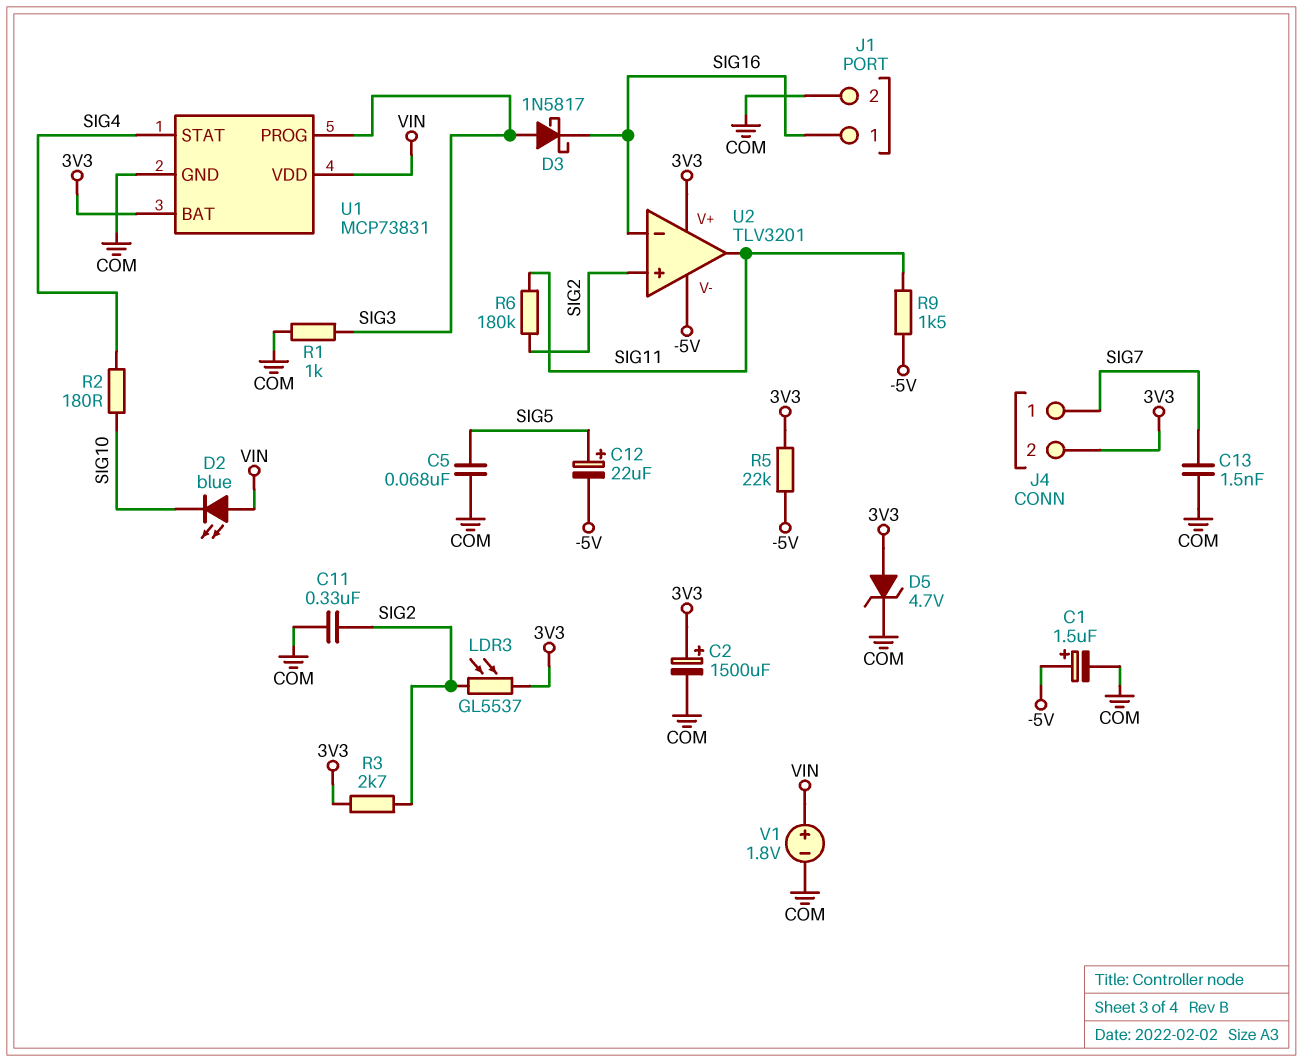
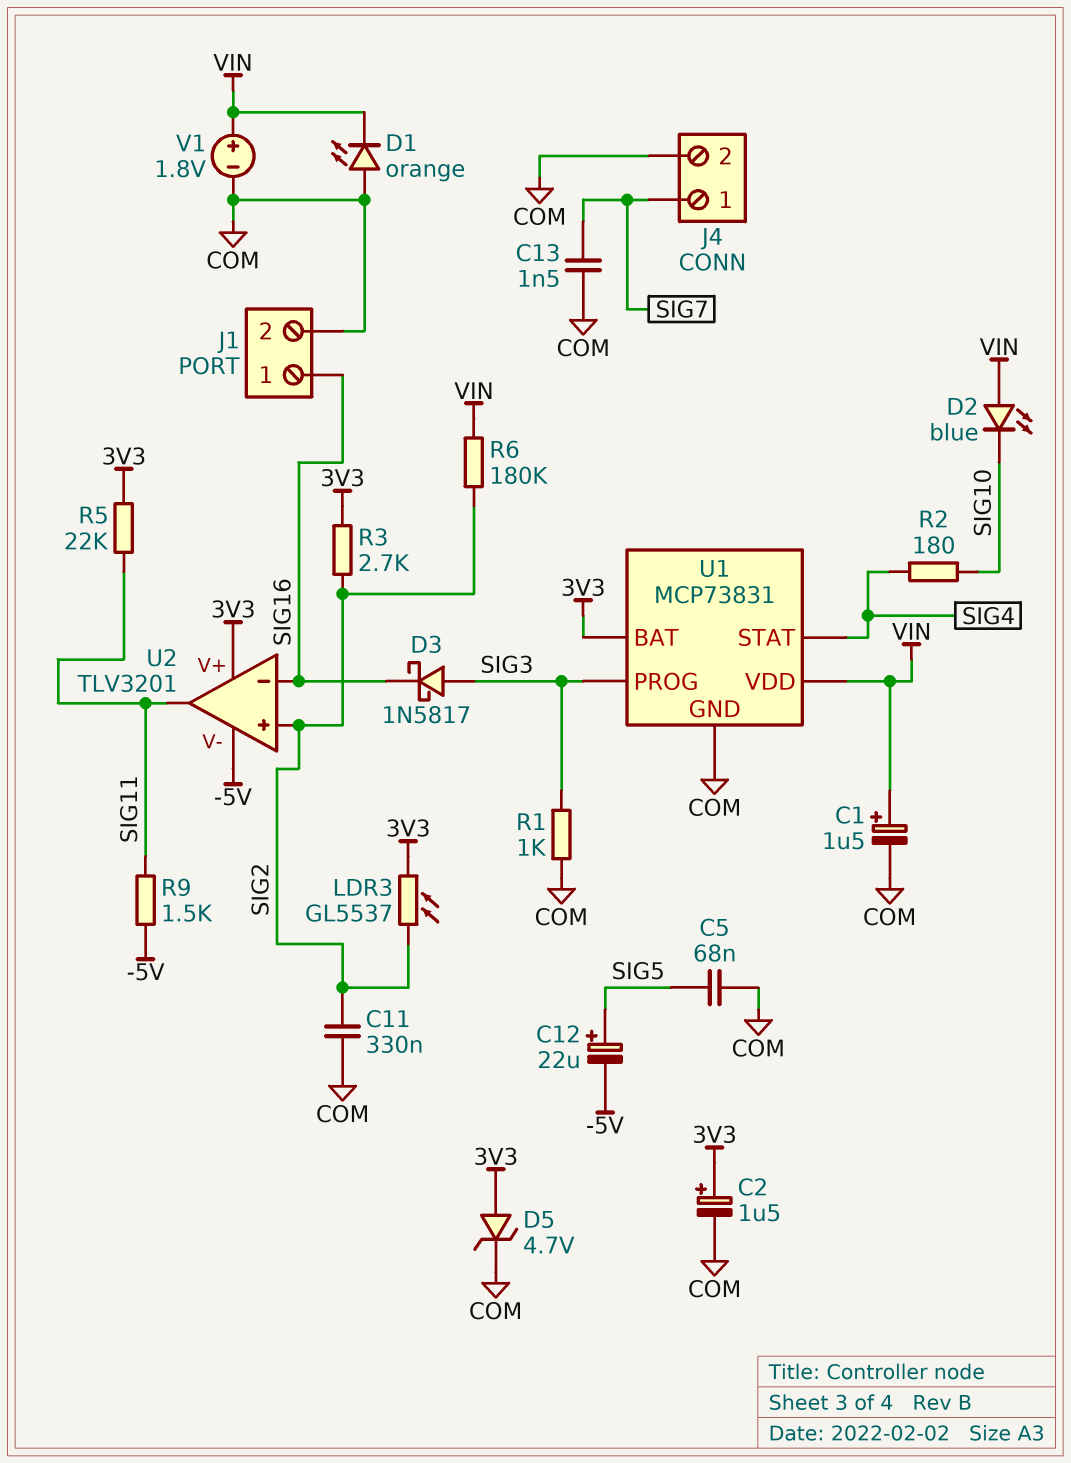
C1: 1.5uF (plus -5V, minus COM) -> 1.5uF (plus VIN, minus COM)
C2: 1500uF (plus 3V3, minus COM) -> 1.5uF (plus 3V3, minus COM)
D1: none -> LED orange (A COM, K VIN)
J4 pin 2: 3V3 -> COM
R5: 22k (-5V, 3V3) -> 22k (3V3, SIG11)
R6: 180k (SIG2, SIG11) -> 180k (SIG2, VIN)

